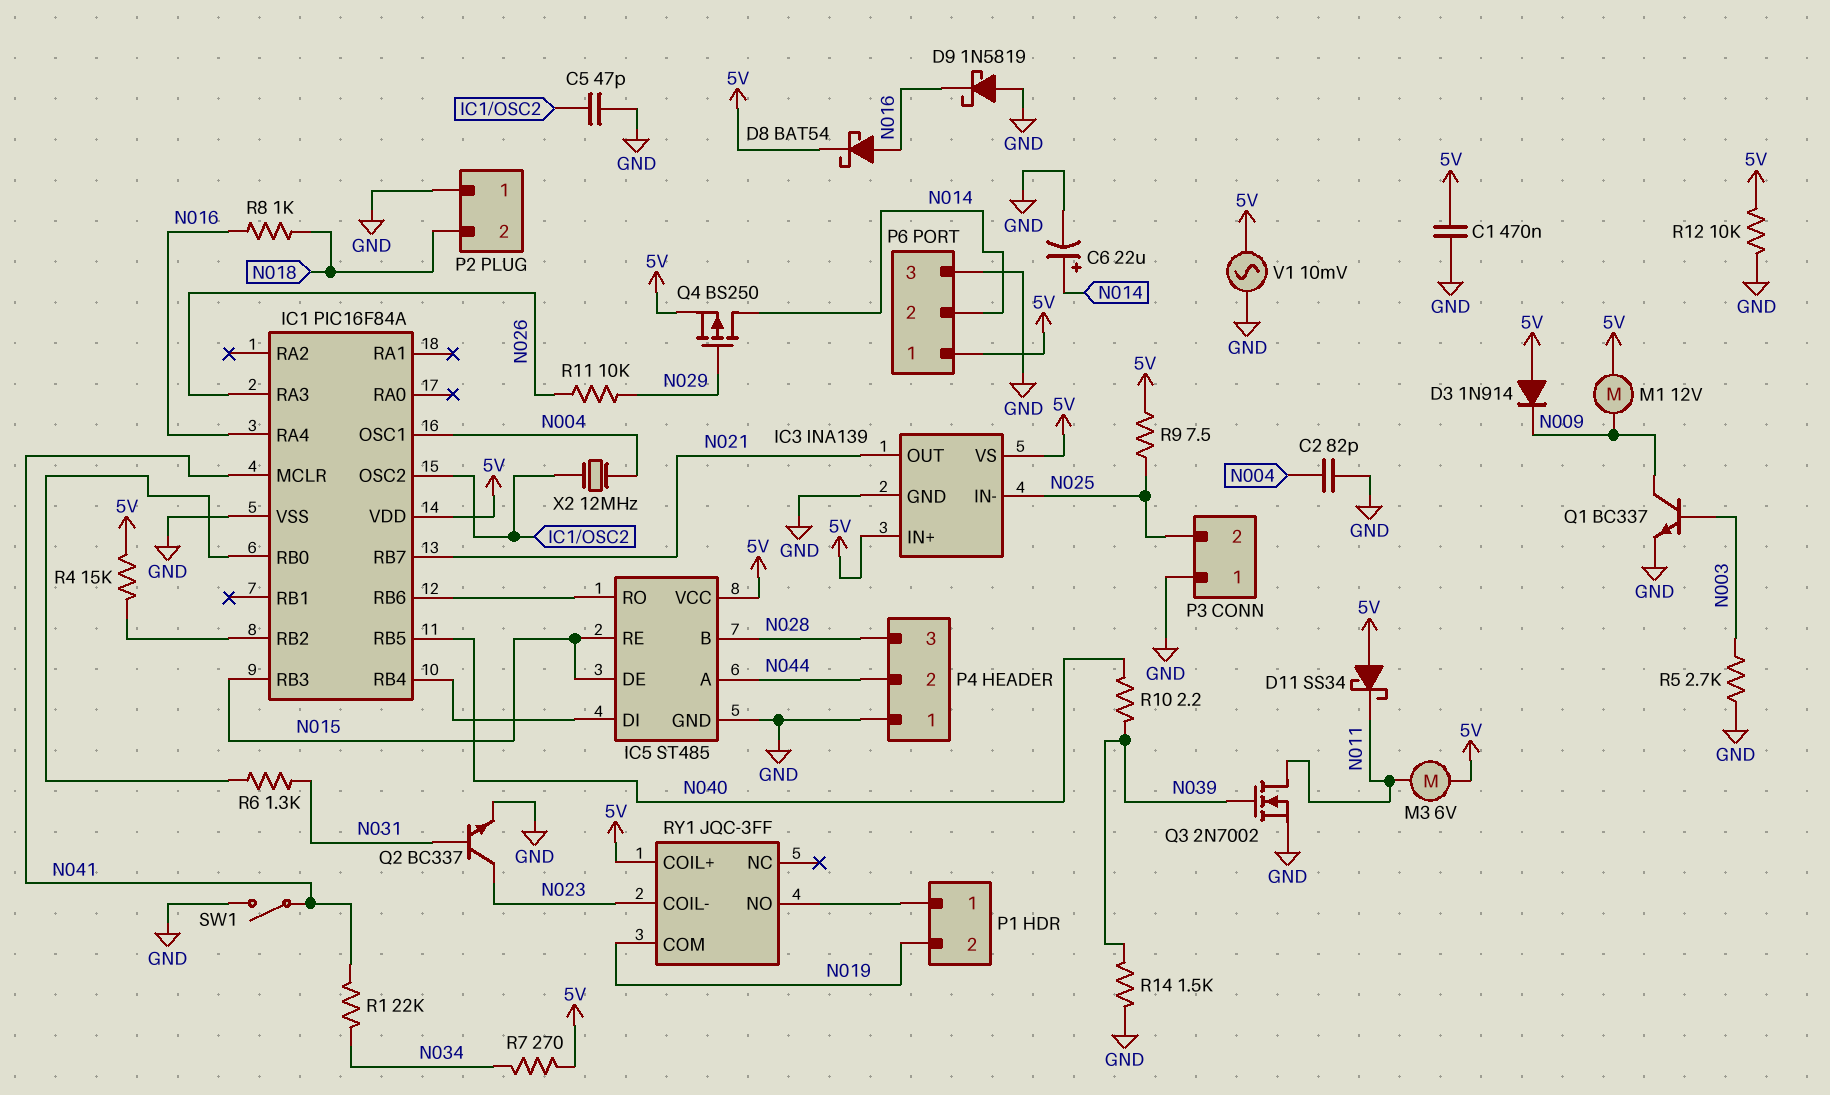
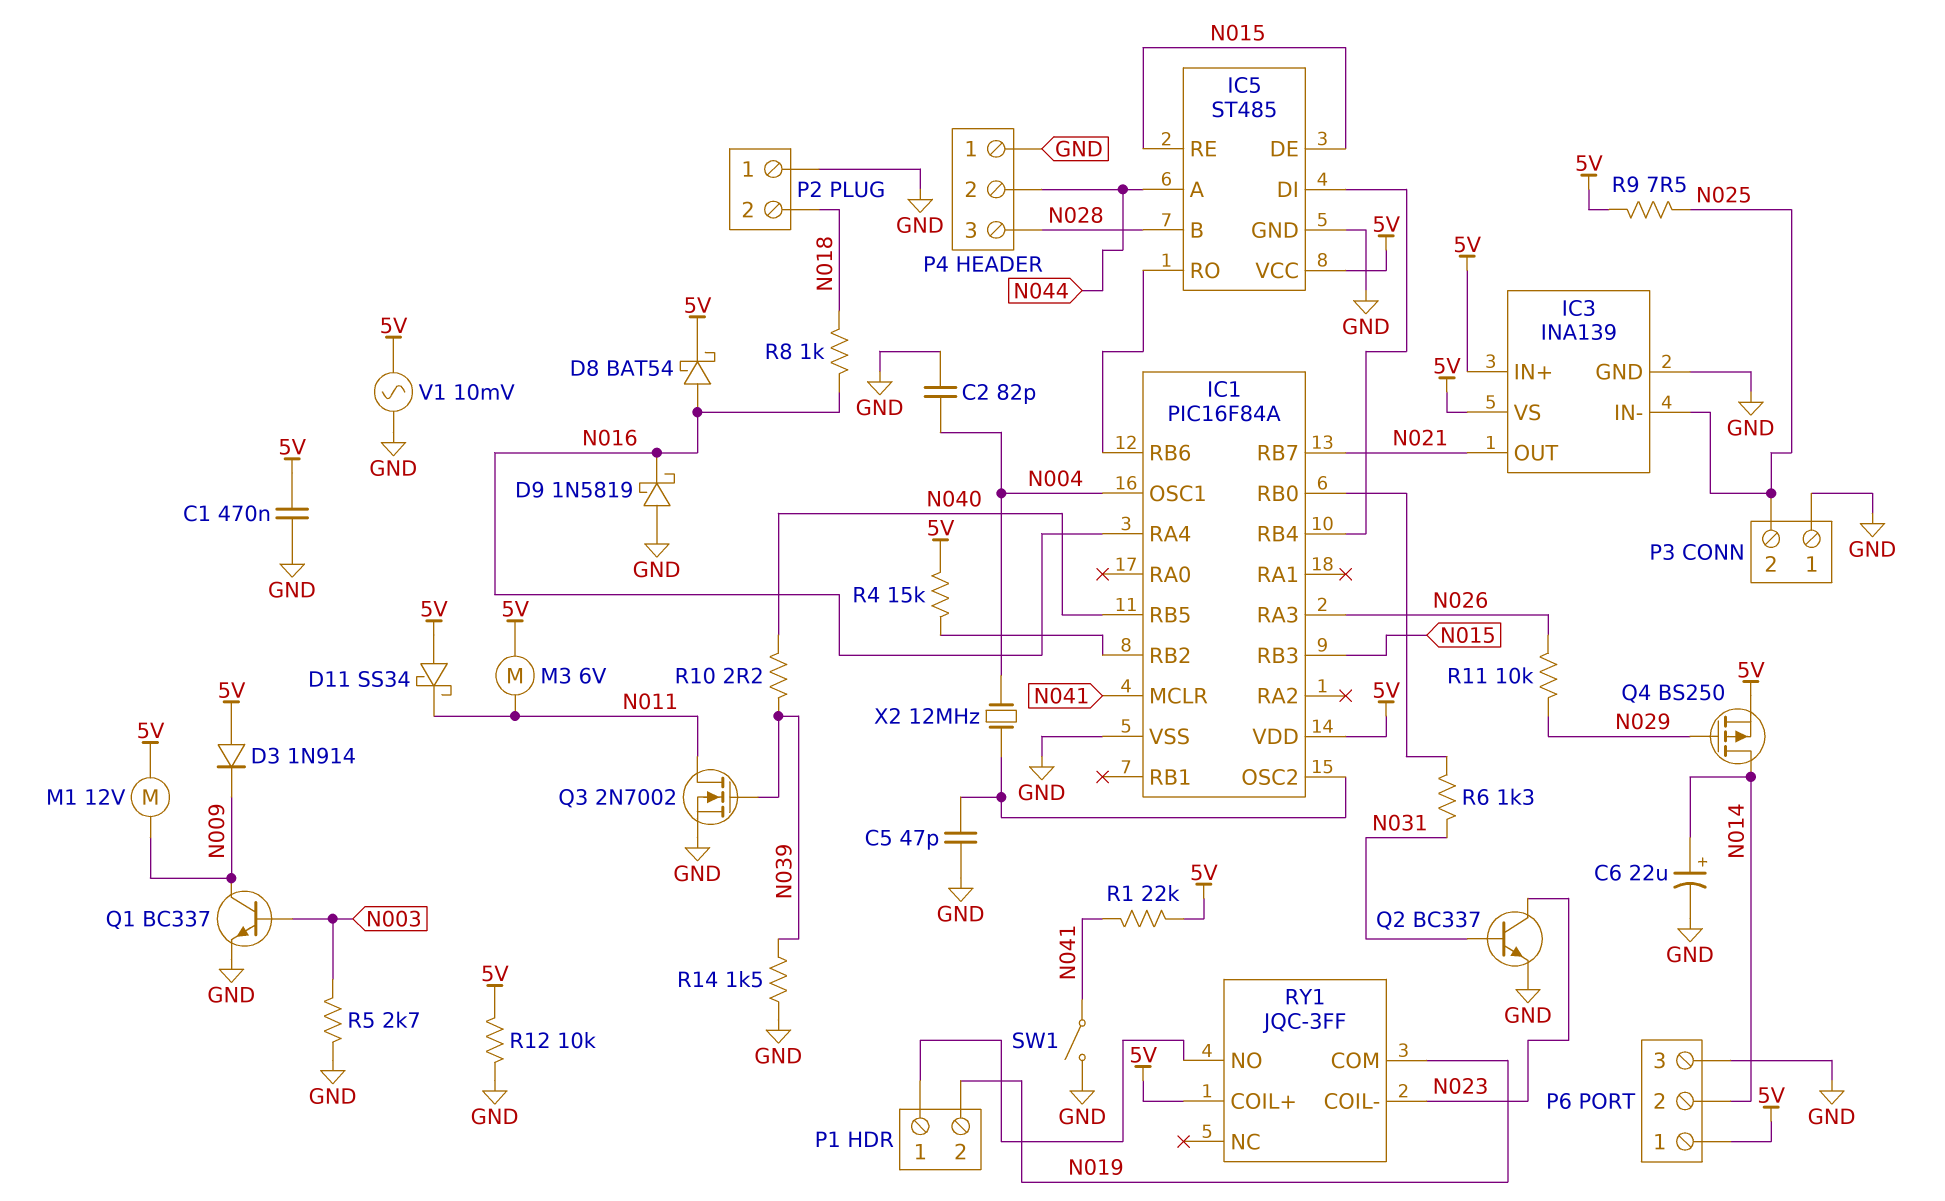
R1: 22k (N034, N041) -> 22k (5V, N041)
R7: 270 (5V, N034) -> none

